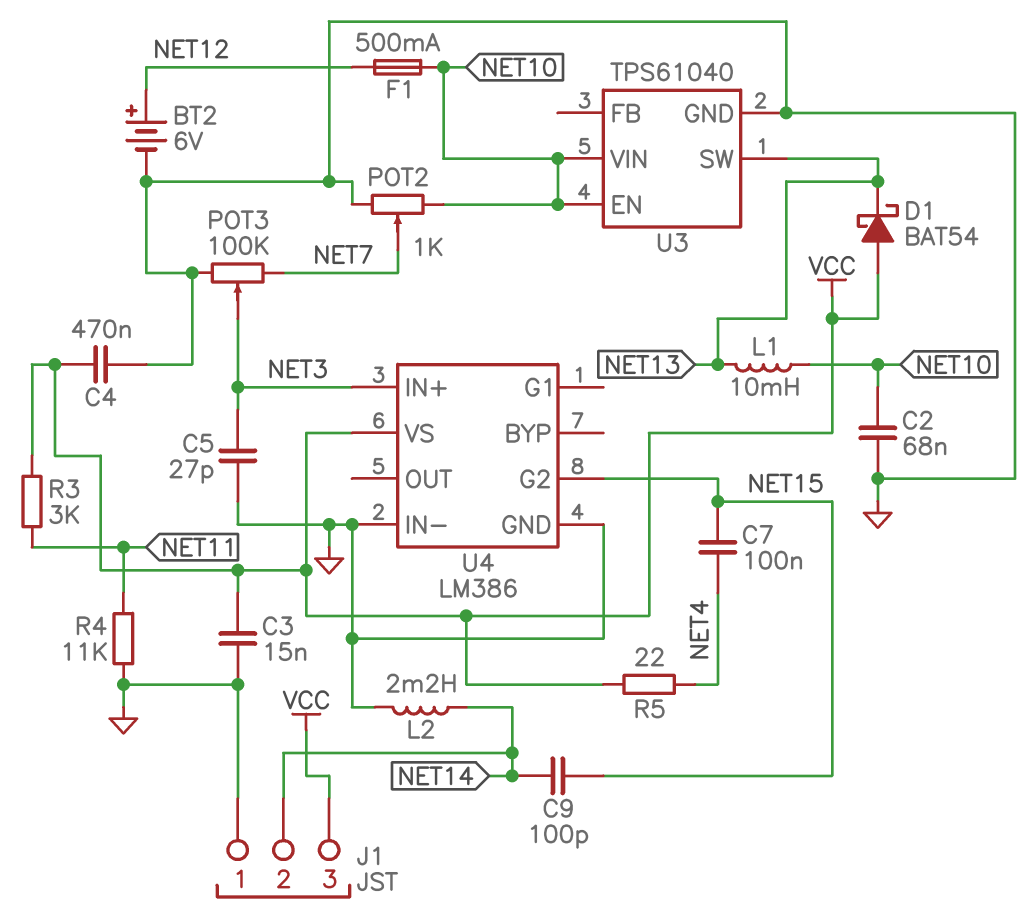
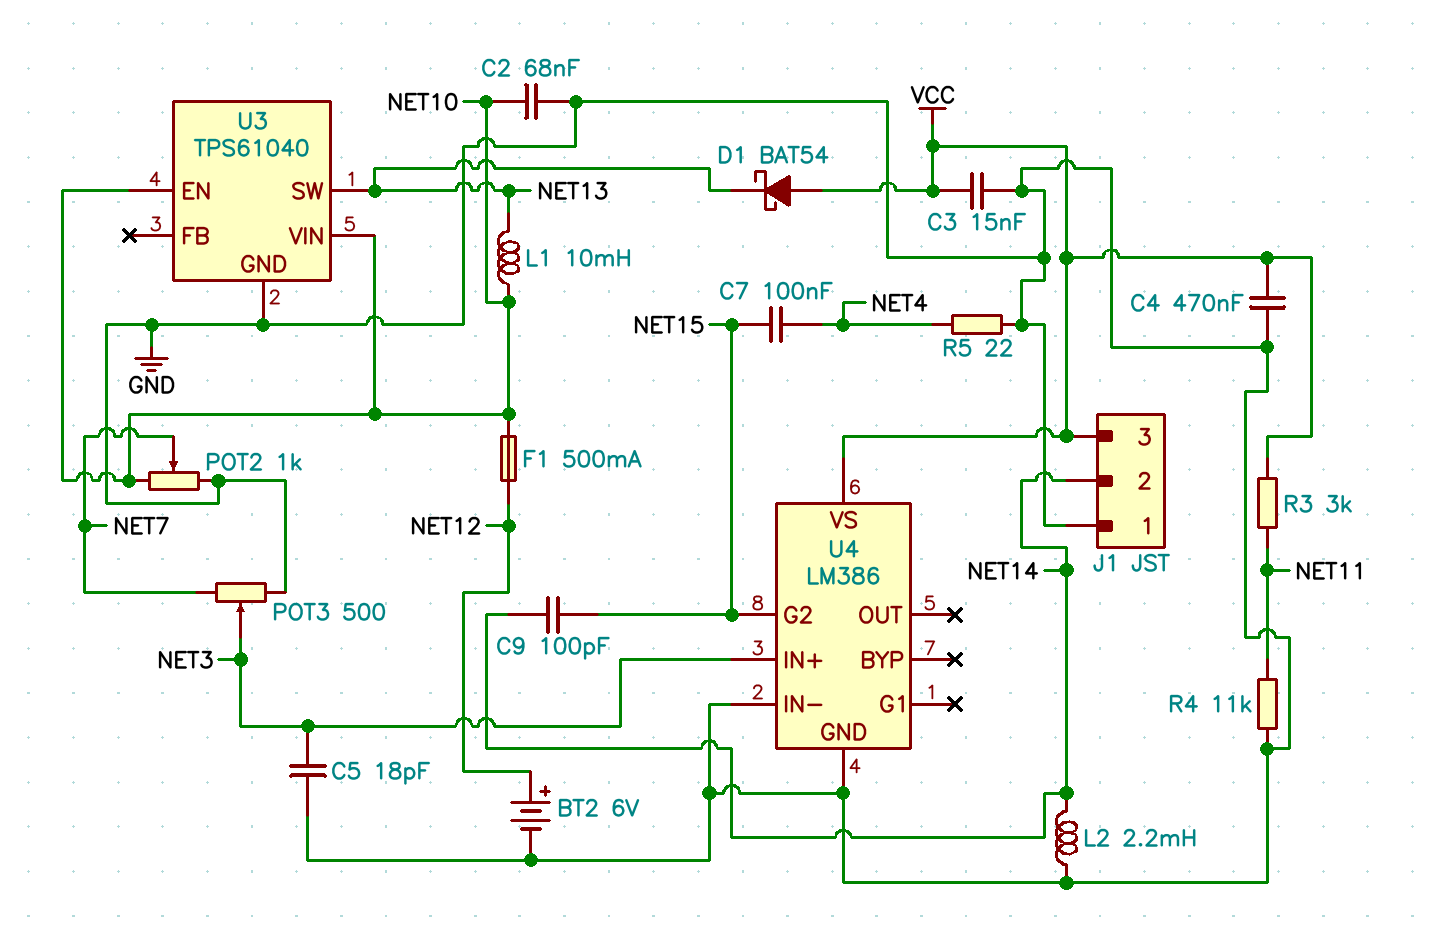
C5: 27pF (GND, NET3) -> 18pF (GND, NET3)
POT3: 100k (GND, NET7, wiper NET3) -> 500 (GND, NET7, wiper NET3)
R5: 22 (NET4, VCC) -> 22 (GND, NET4)

